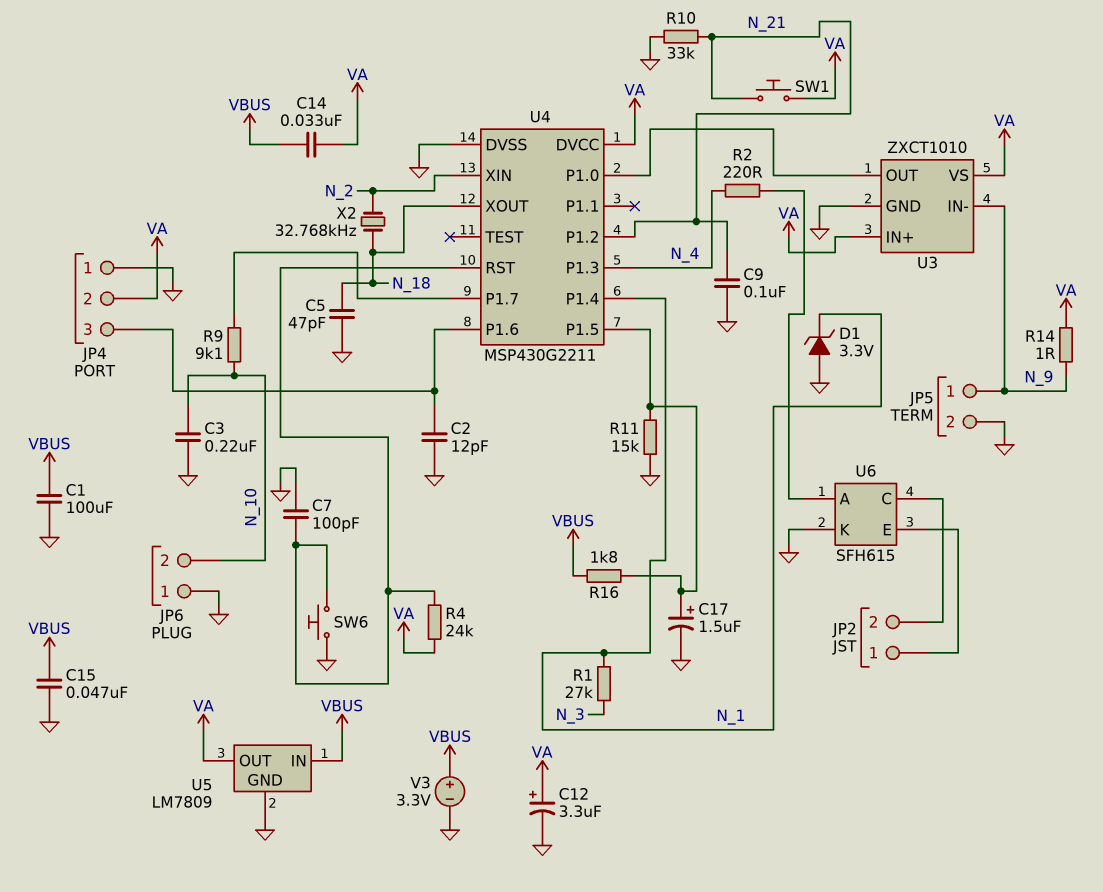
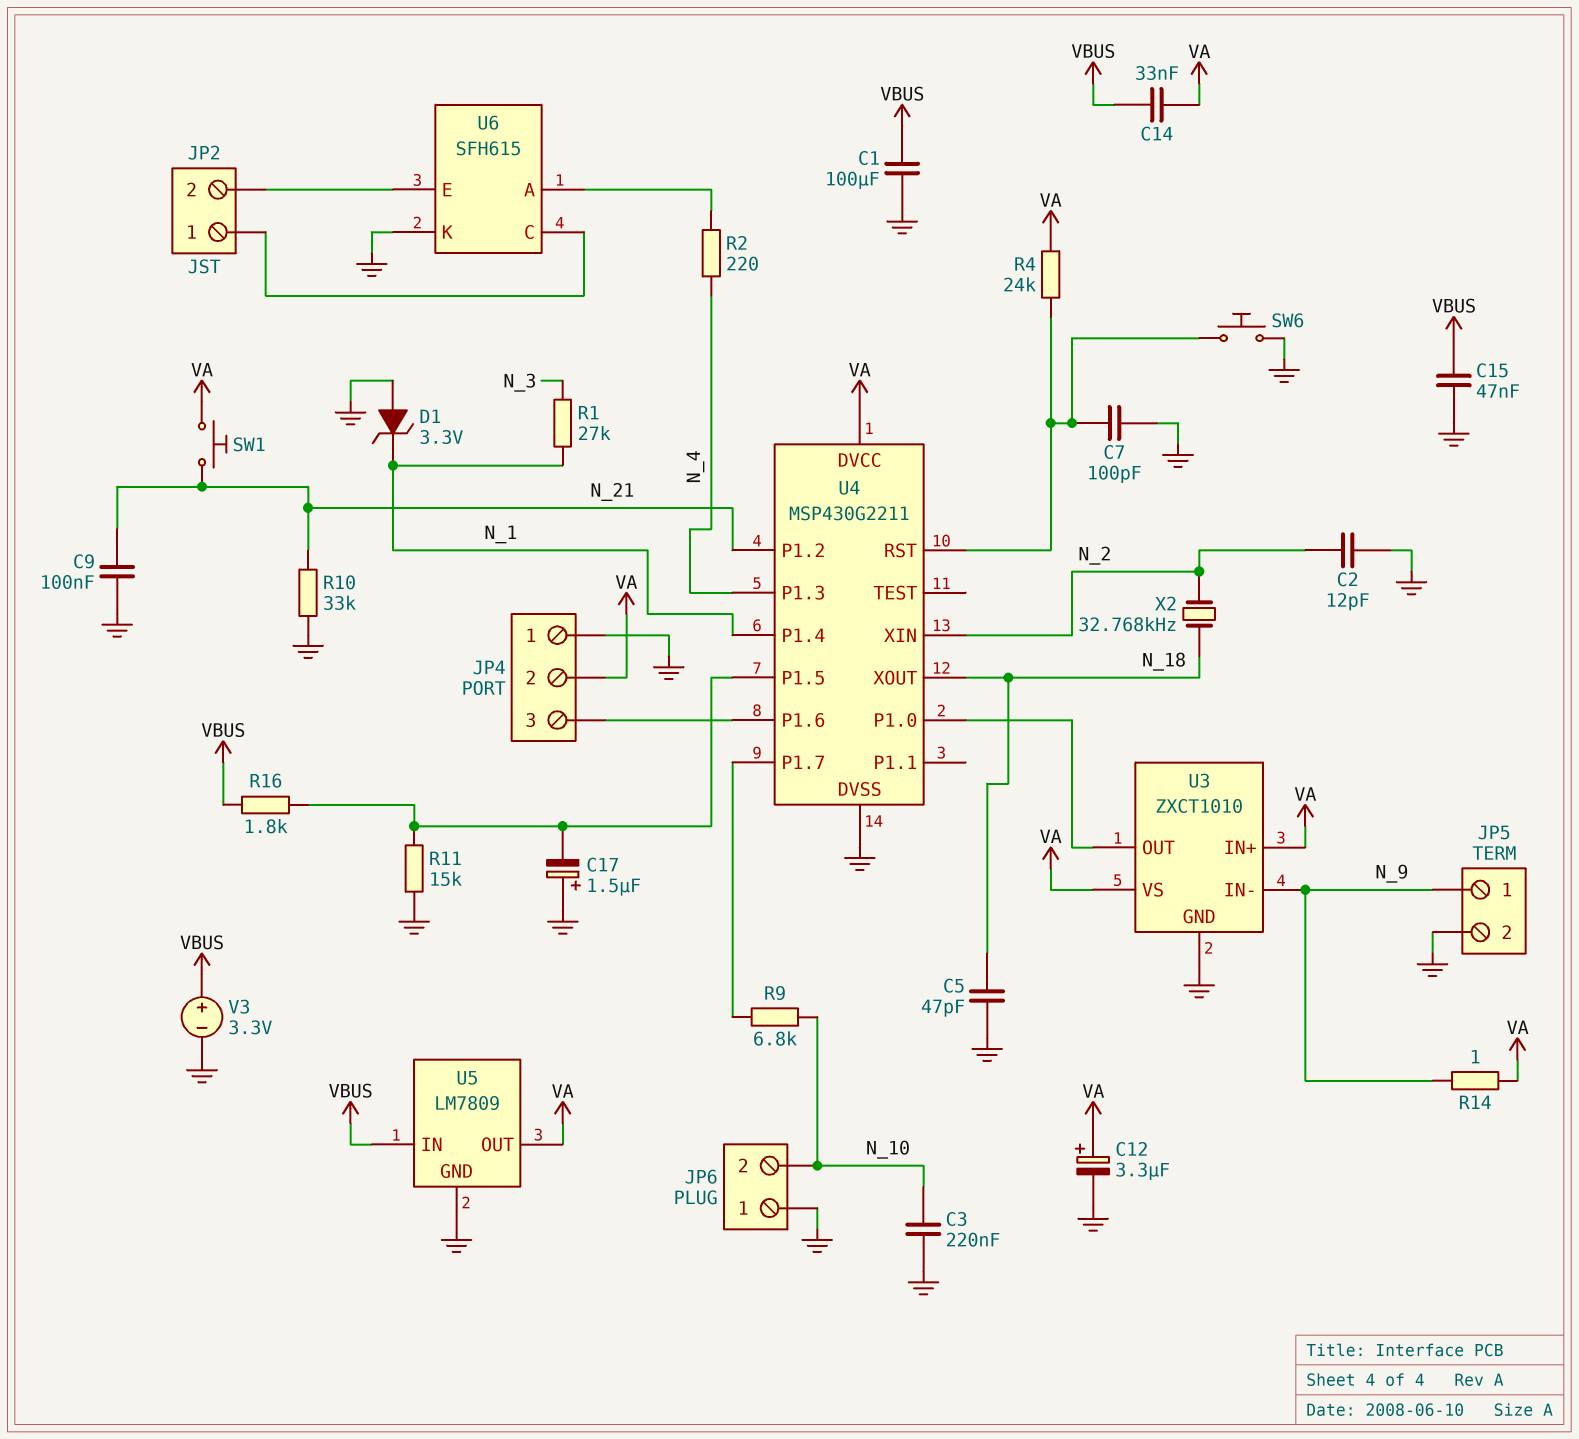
C2: 12pF (GND, JP4/3) -> 12pF (GND, N_2)
C17: 1.5uF (plus U4/P1.5, minus GND) -> 1.5uF (plus GND, minus U4/P1.5)
R9: 9.1k (N_10, U4/P1.7) -> 6.8k (N_10, U4/P1.7)
U6 pin C: JP2/2 -> JP2/1
U6 pin E: JP2/1 -> JP2/2

